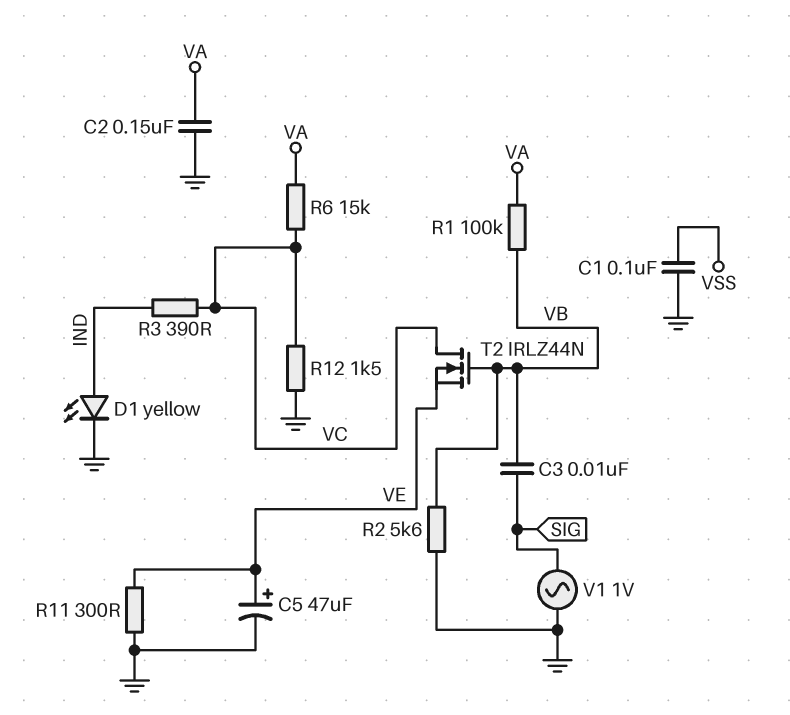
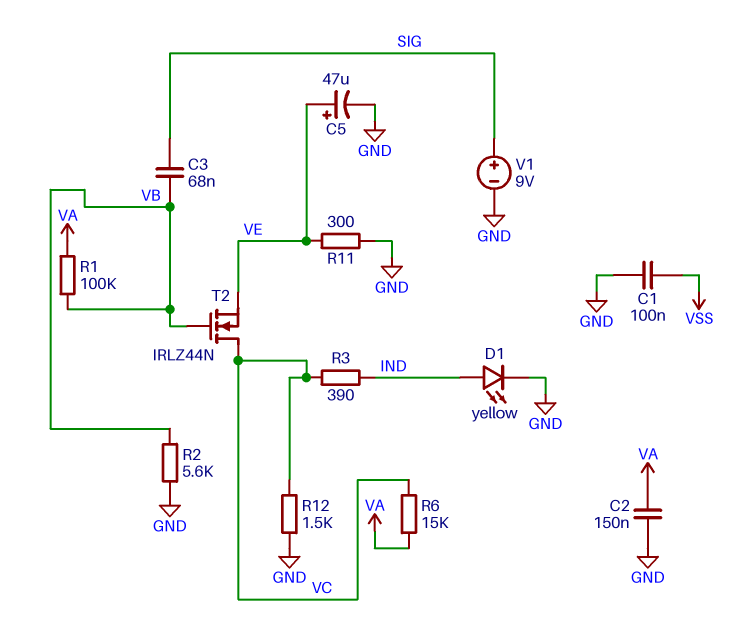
C3: 10nF (SIG, VB) -> 68nF (SIG, VB)
V1: AC 1V (GND, SIG) -> 9V (plus SIG, minus GND)

